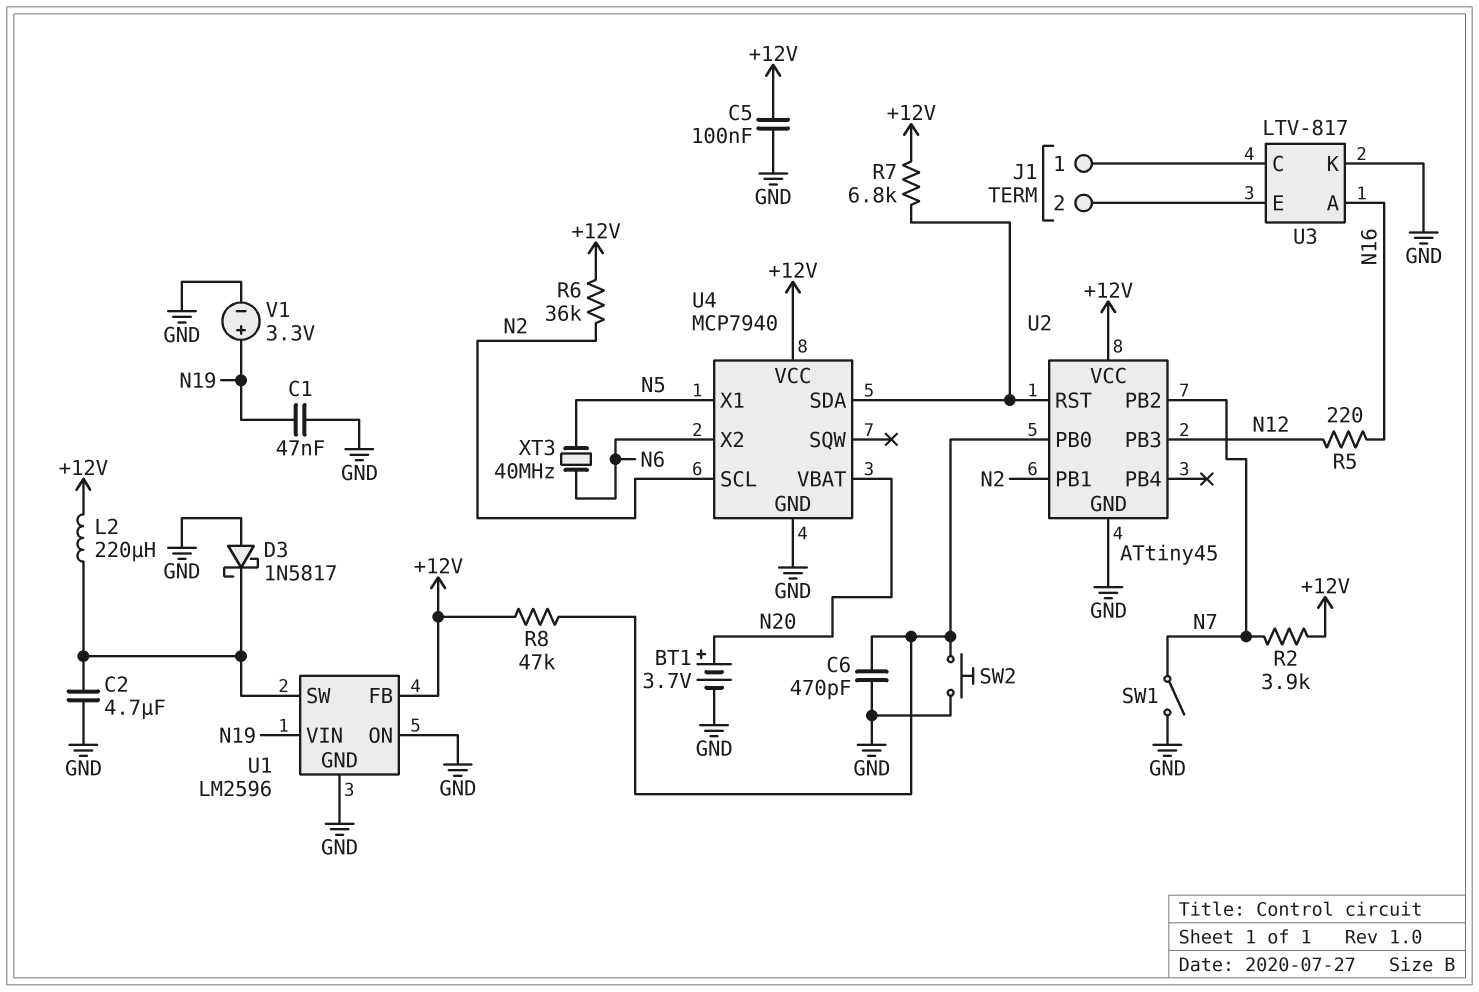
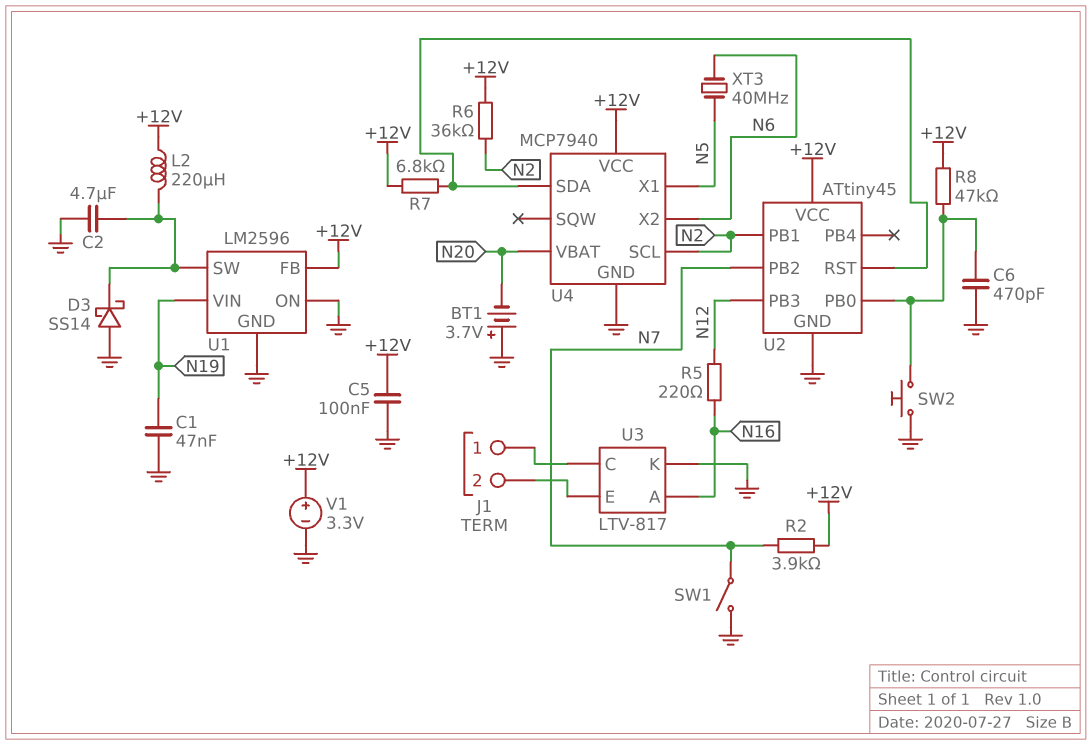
BT1: 3.7V (plus N20, minus GND) -> 3.7V (plus GND, minus N20)
D3: schottky 1N5817 (A GND, K U1/SW) -> schottky SS14 (A GND, K U1/SW)
V1: 3.3V (plus N19, minus GND) -> 3.3V (plus +12V, minus GND)

